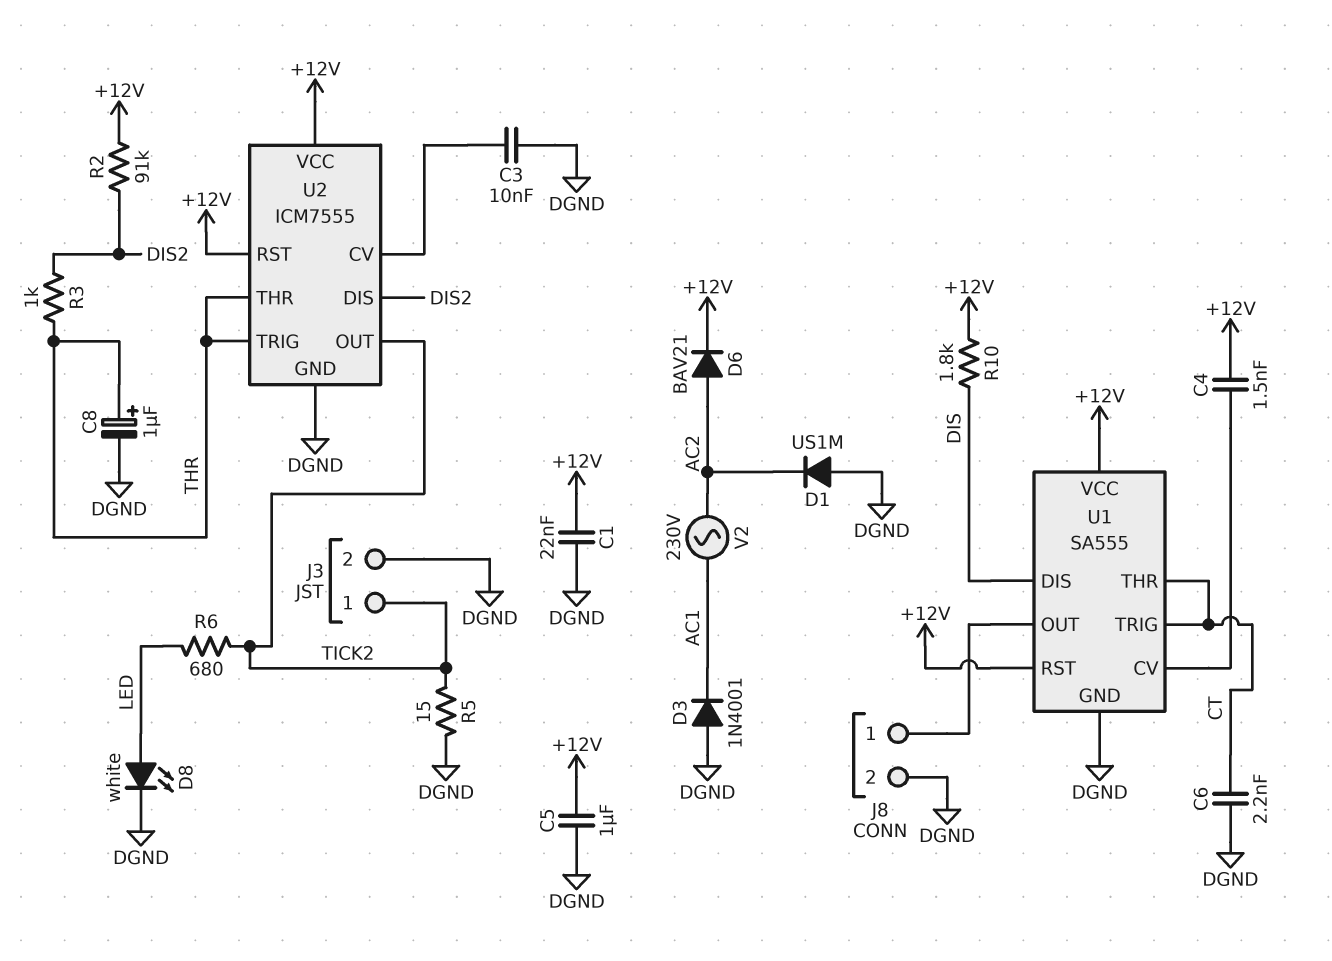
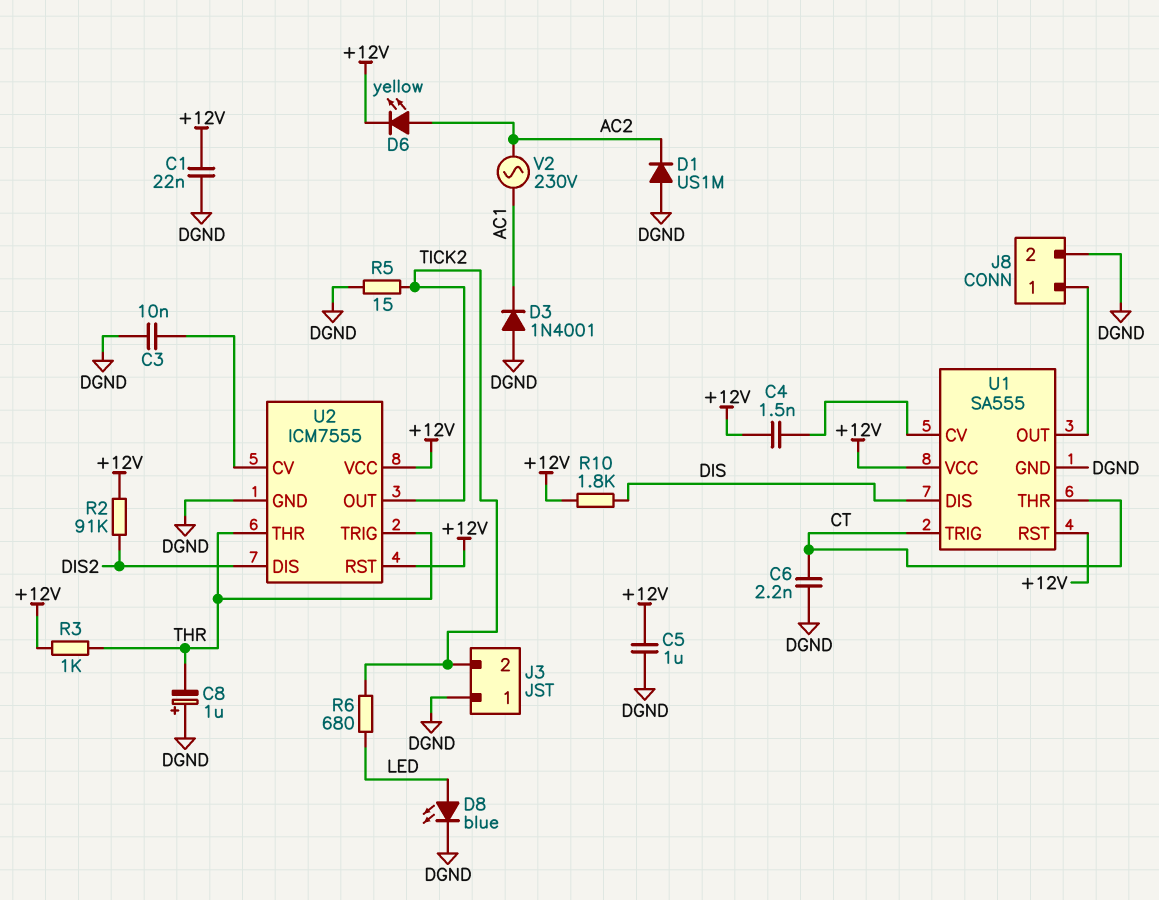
C8: 1uF (plus THR, minus DGND) -> 1uF (plus DGND, minus THR)
D6: diode BAV21 (A AC2, K +12V) -> LED yellow (A AC2, K +12V)
D8: LED white (A LED, K DGND) -> LED blue (A LED, K DGND)
J3 pin 1: TICK2 -> DGND
J3 pin 2: DGND -> TICK2
R3: 1k (DIS2, THR) -> 1k (+12V, THR)

